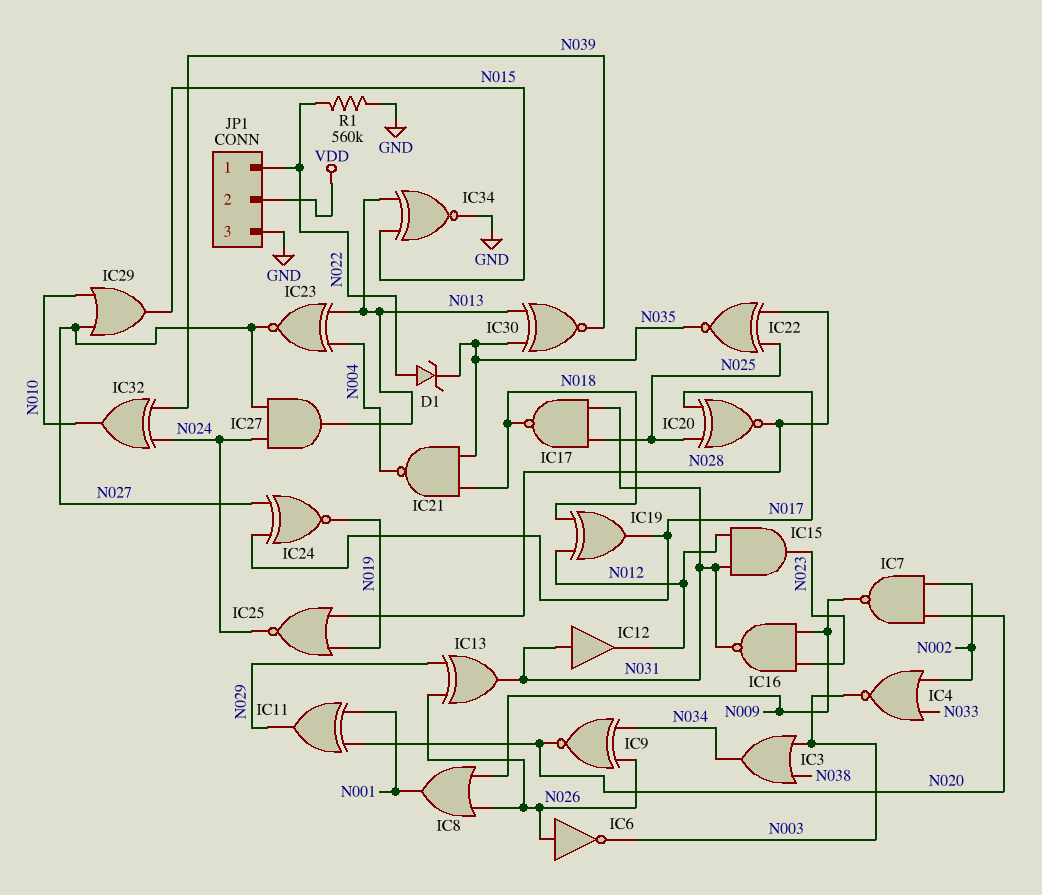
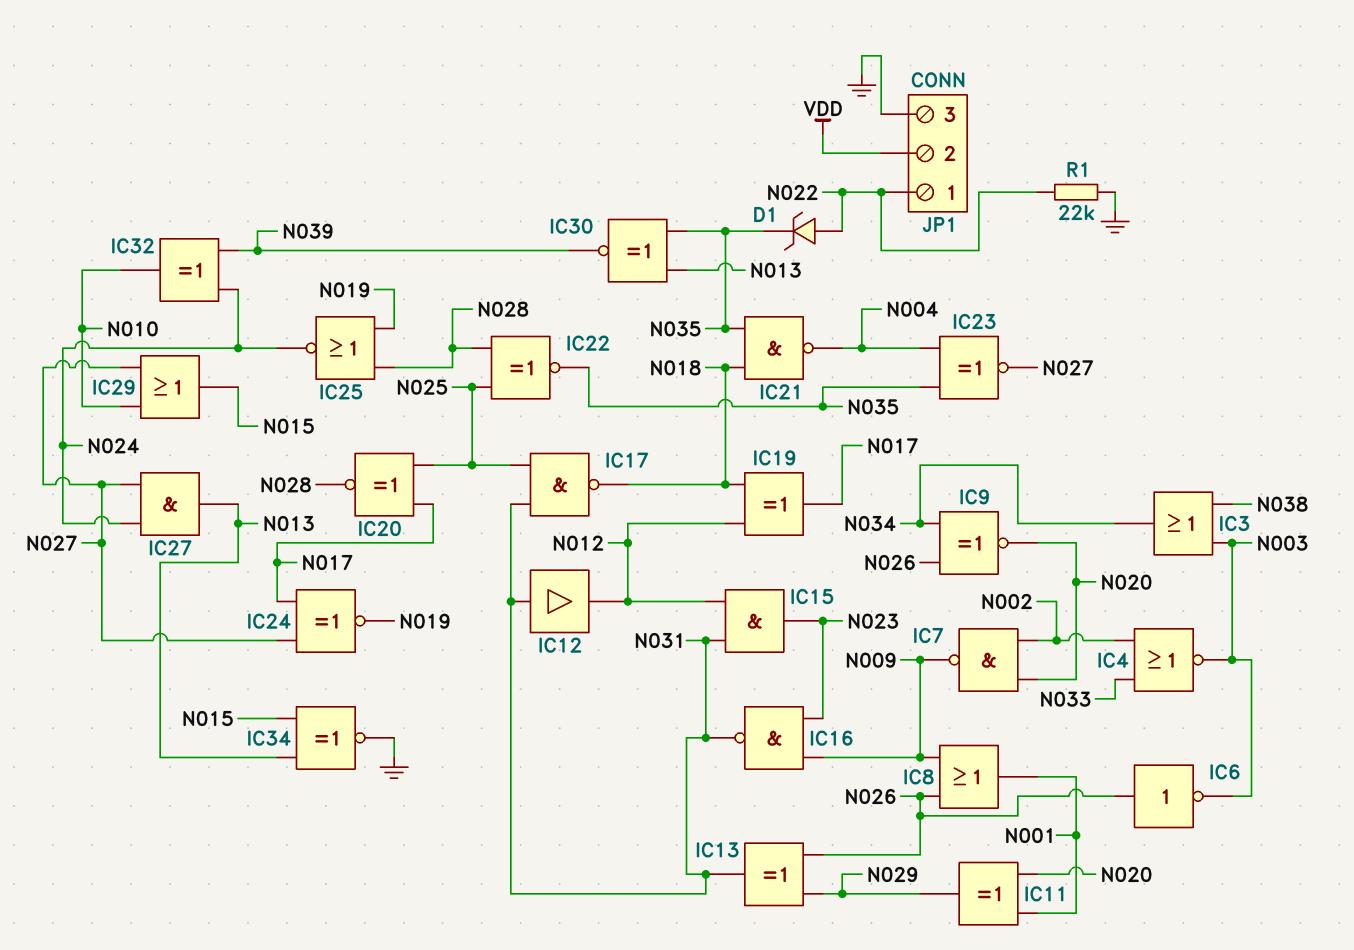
IC23: XNOR (in N004, in N013, out N027) -> XNOR (in N004, in N035, out N027)
R1: 560k (GND, N022) -> 22k (GND, N022)

